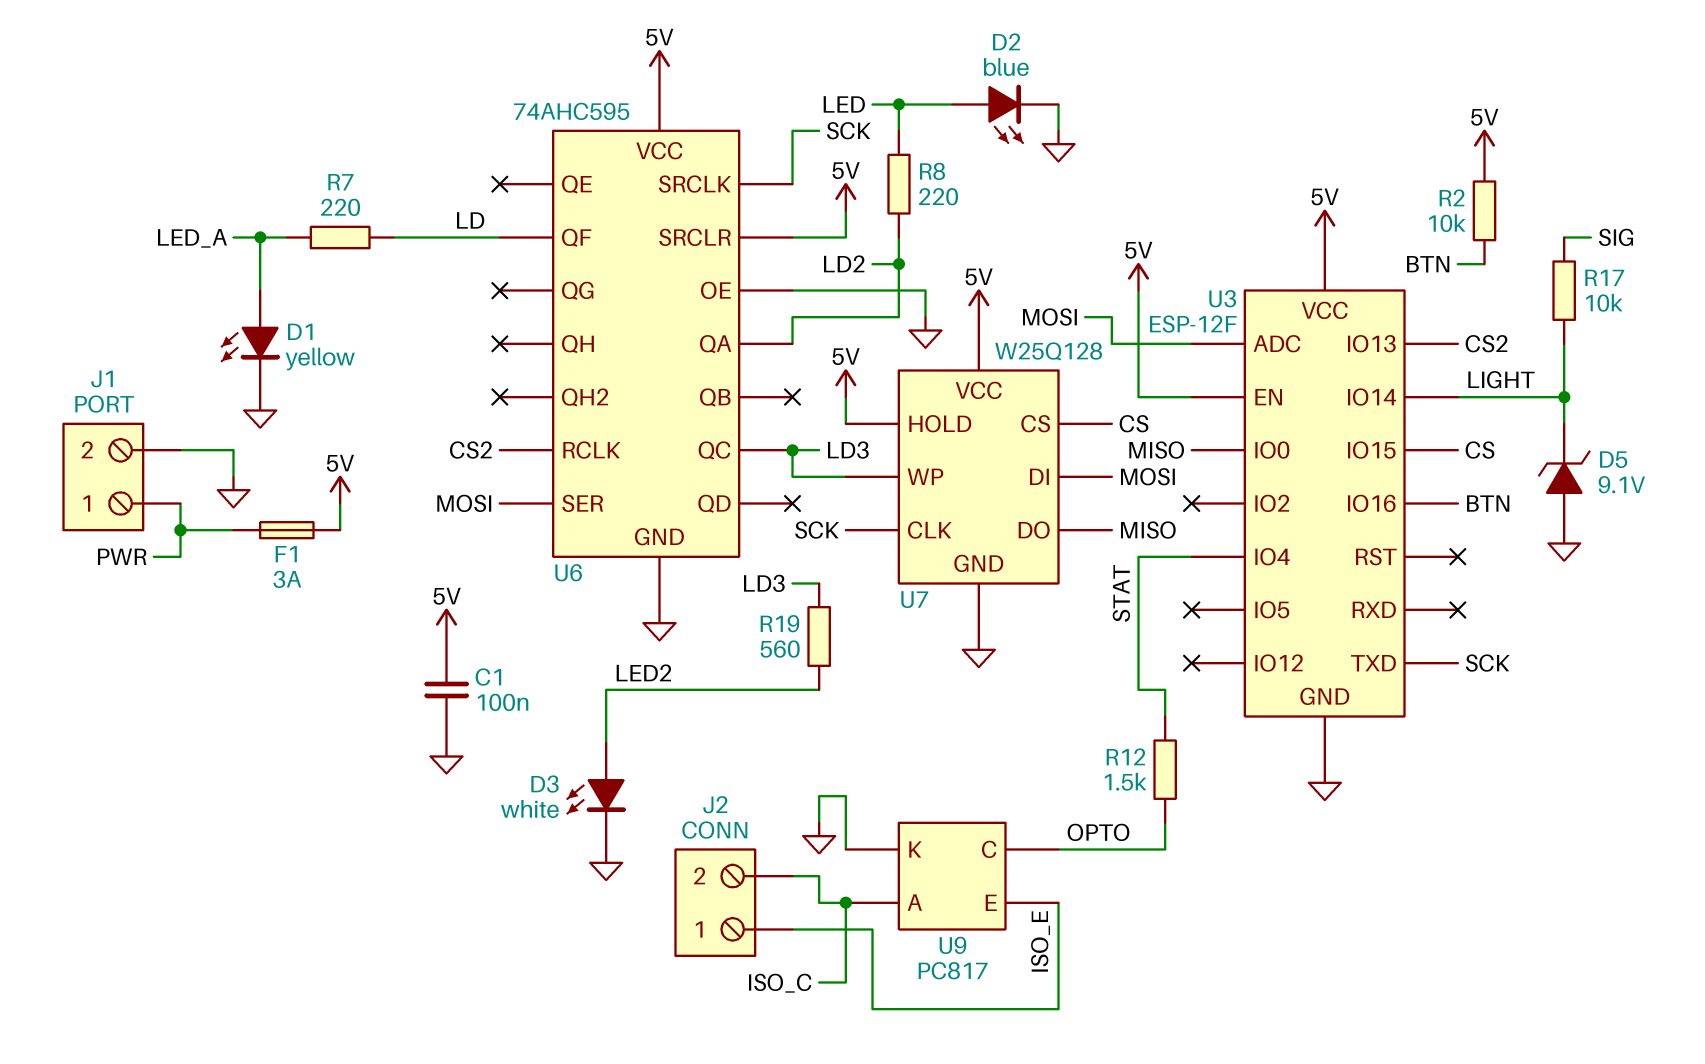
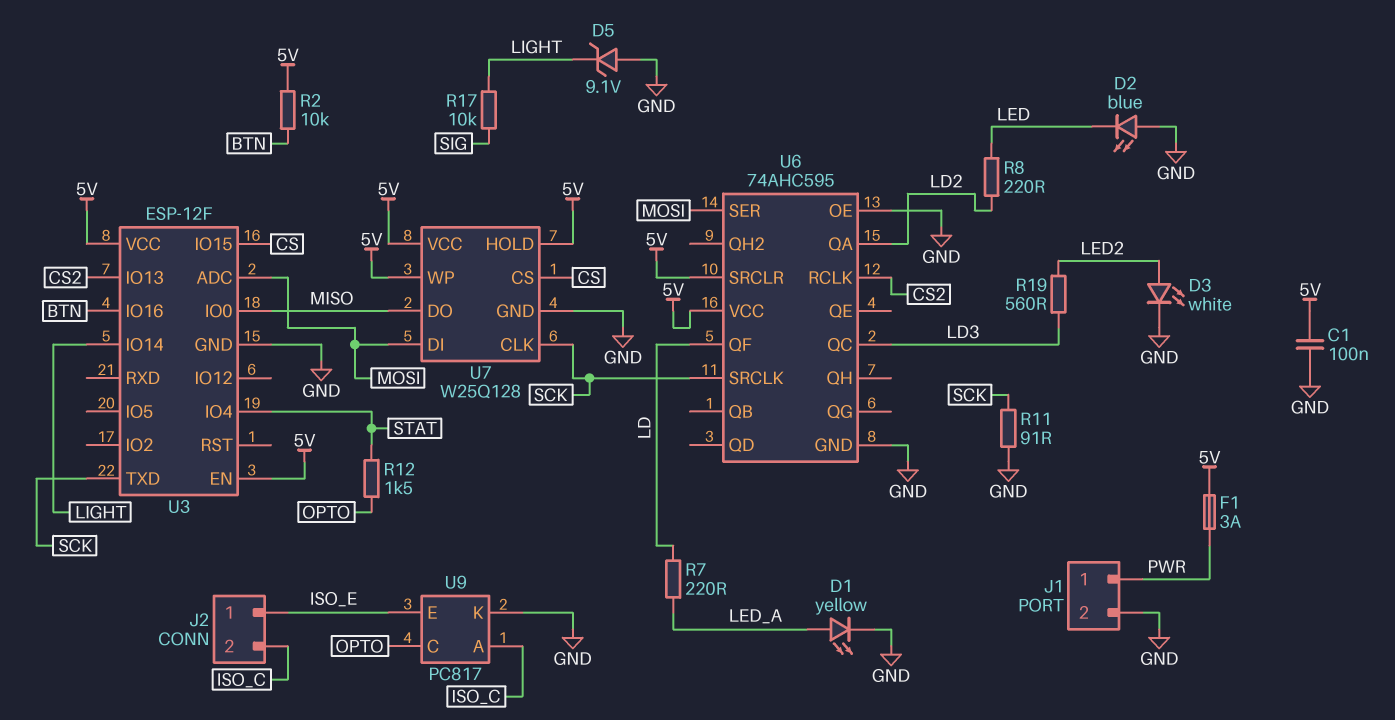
D2: LED blue (A LED, K GND) -> LED blue (A GND, K LED)
R11: none -> 91 (GND, SCK)
U7 pin WP: LD3 -> 5V

